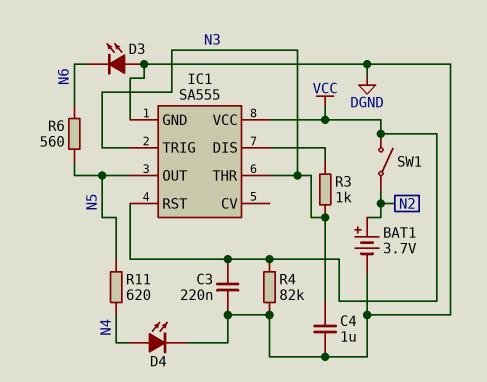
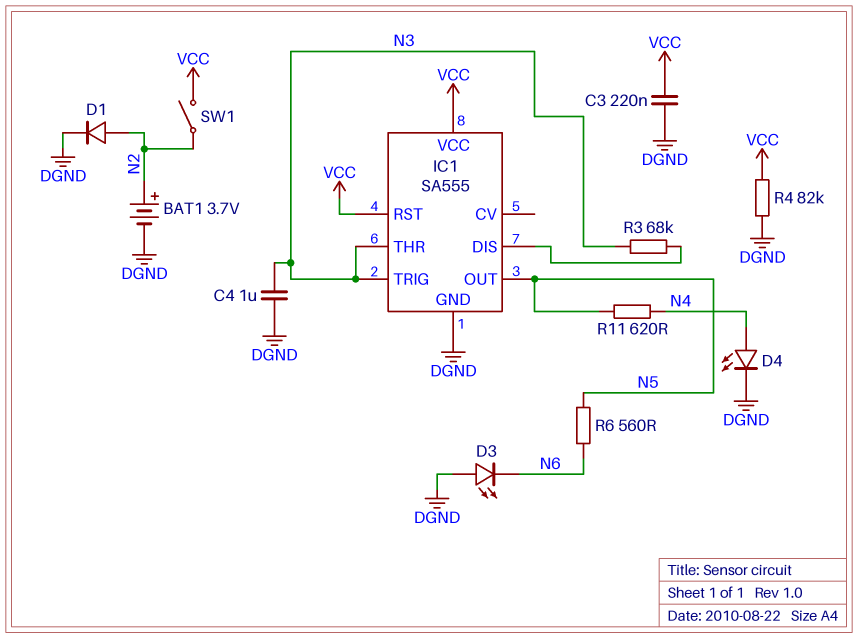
D1: none -> diode (A N2, K DGND)
R3: 1k (IC1/DIS, N3) -> 68k (IC1/DIS, N3)

